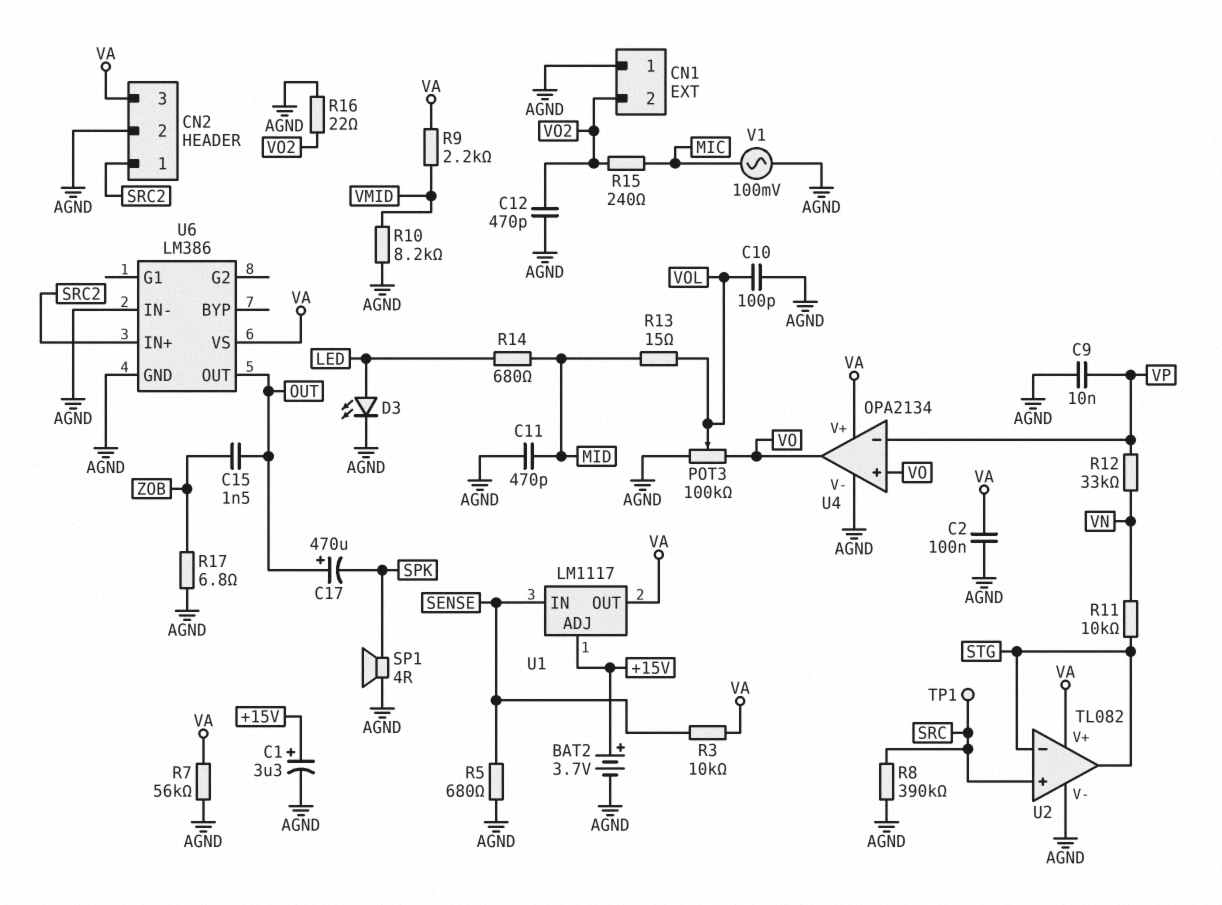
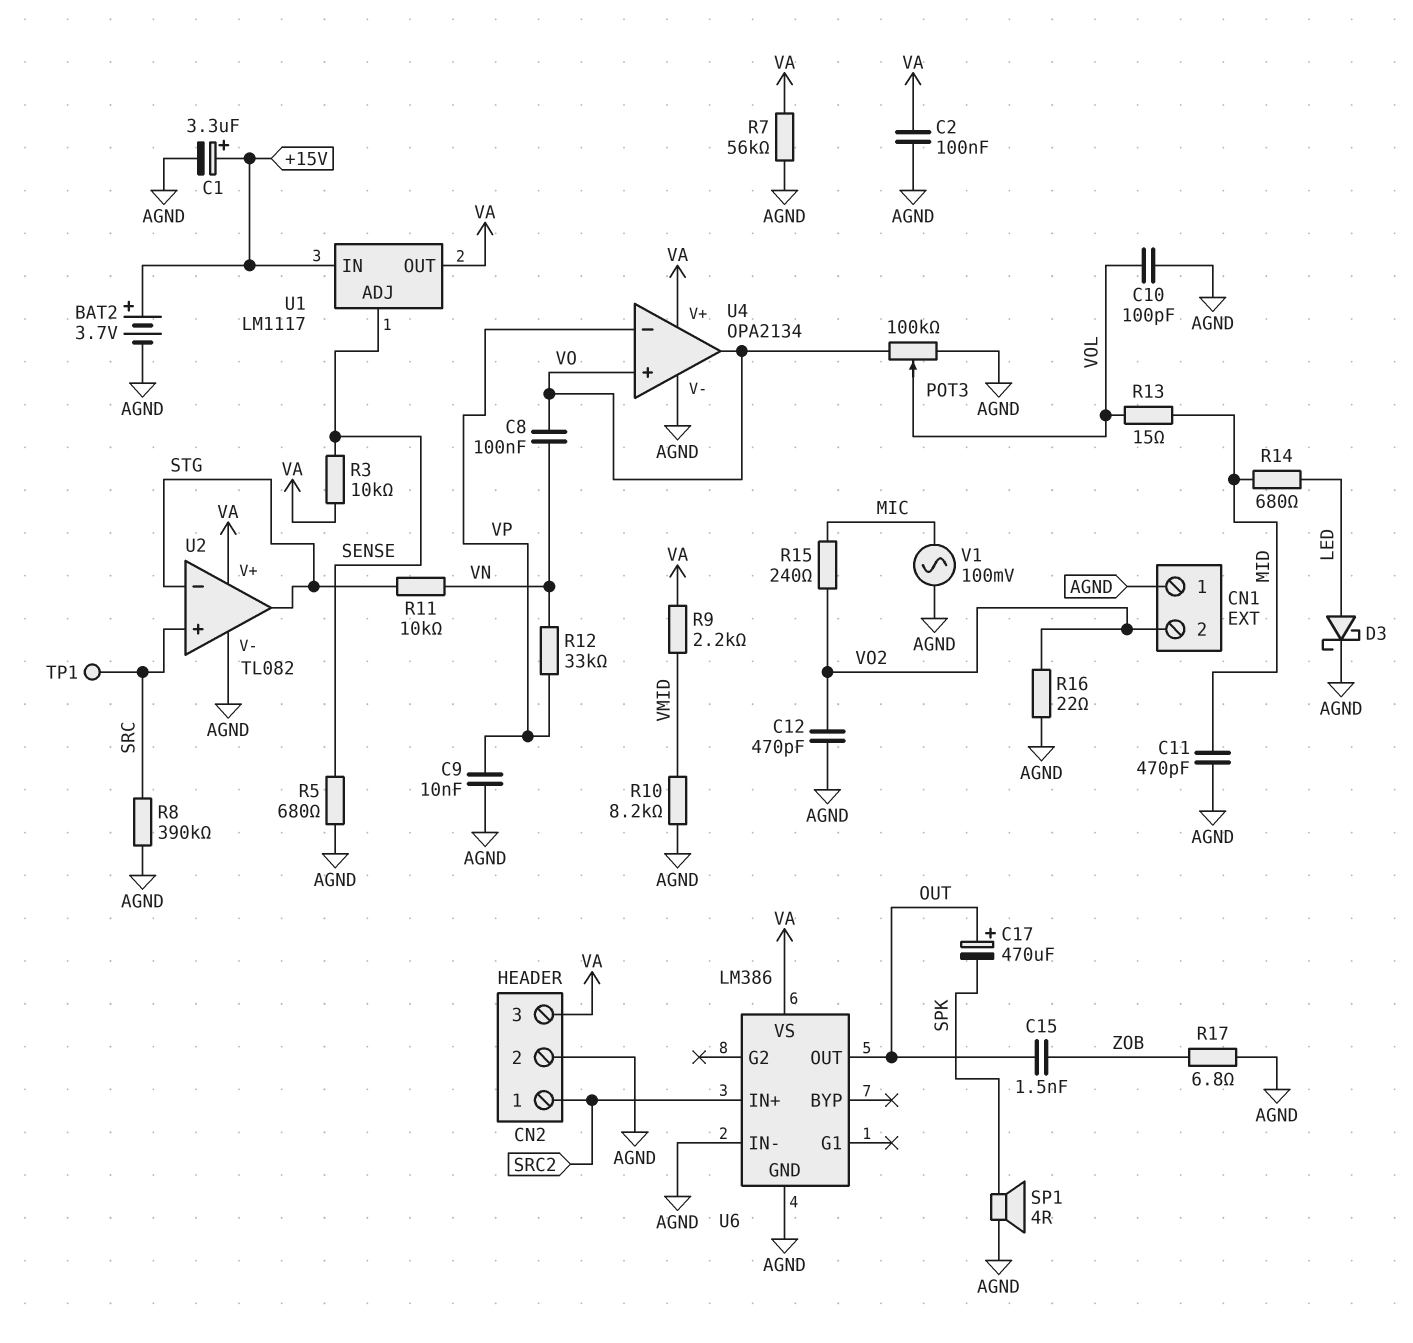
C8: none -> 100nF (VN, VO)
D3: LED (A LED, K AGND) -> schottky (A LED, K AGND)
U1 pin ADJ: +15V -> SENSE
U1 pin IN: SENSE -> +15V

